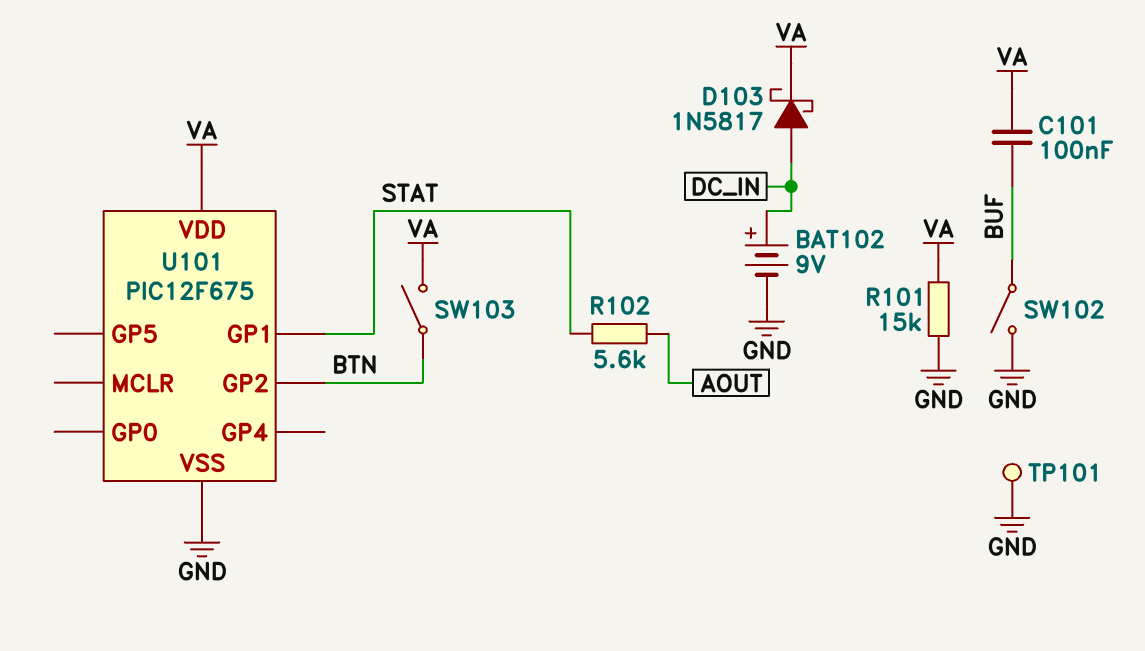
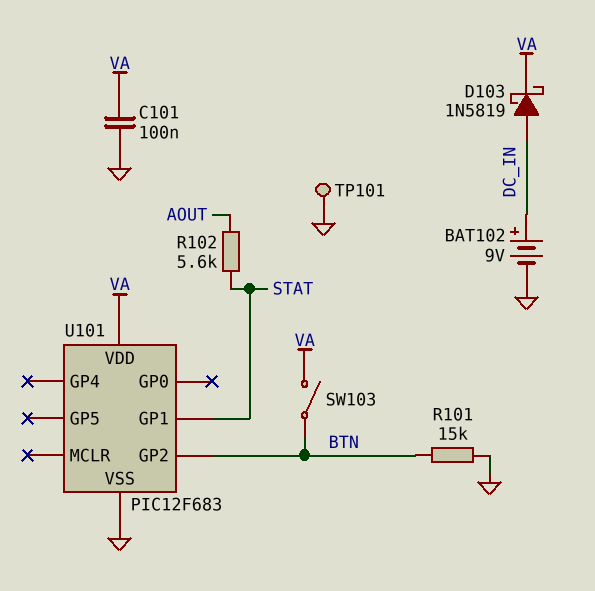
C101: 100nF (BUF, VA) -> 100nF (GND, VA)
D103: schottky 1N5817 (A DC_IN, K VA) -> schottky 1N5819 (A DC_IN, K VA)
R101: 15k (GND, VA) -> 15k (BTN, GND)
SW102: switch (BUF, GND) -> none
U101: PIC12F675 -> PIC12F683

